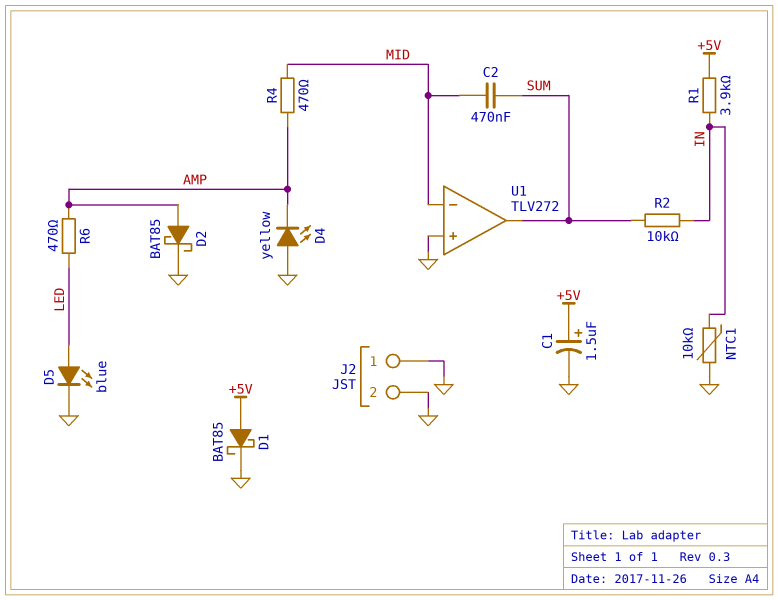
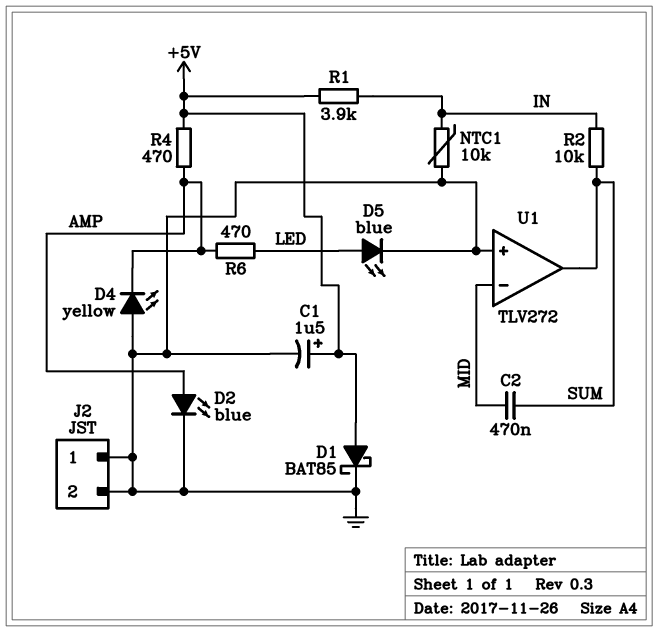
D2: schottky BAT85 (A AMP, K GND) -> LED blue (A AMP, K GND)
R4: 470 (AMP, MID) -> 470 (+5V, AMP)

